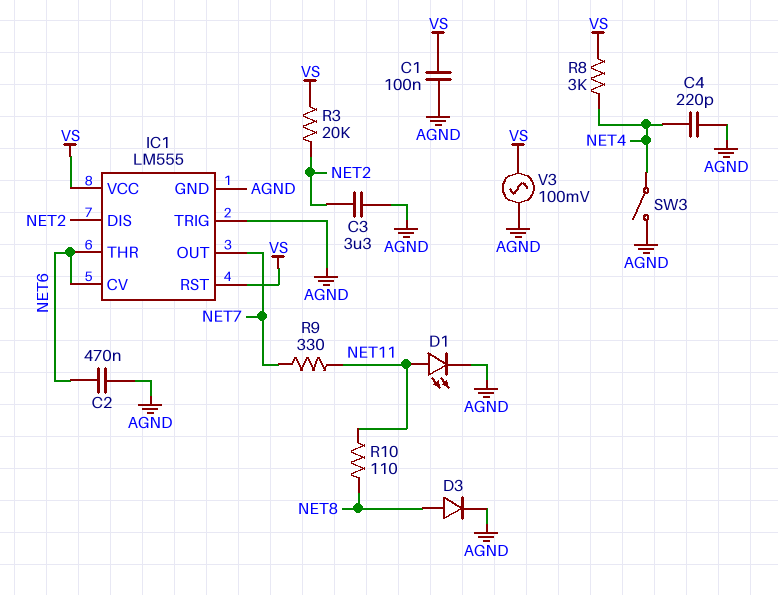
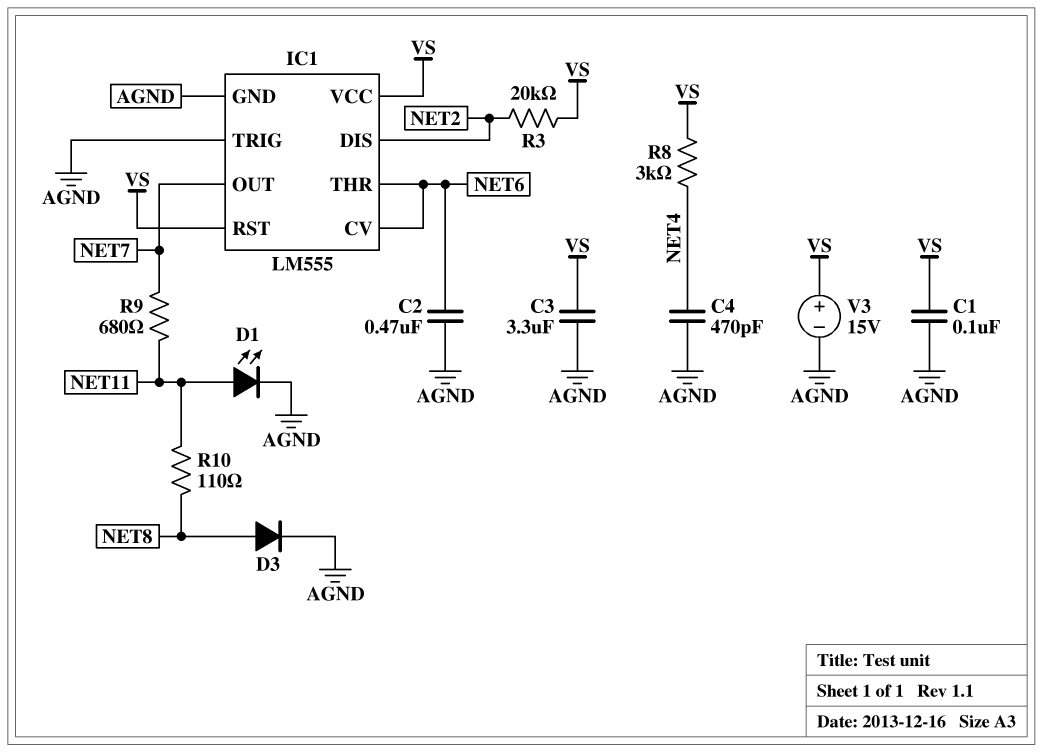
C3: 3.3uF (AGND, NET2) -> 3.3uF (AGND, VS)
C4: 220pF (AGND, NET4) -> 470pF (AGND, NET4)
R9: 330 (NET7, NET11) -> 680 (NET7, NET11)
SW3: switch (AGND, NET4) -> none
V3: AC 100mV (AGND, VS) -> 15V (plus VS, minus AGND)

